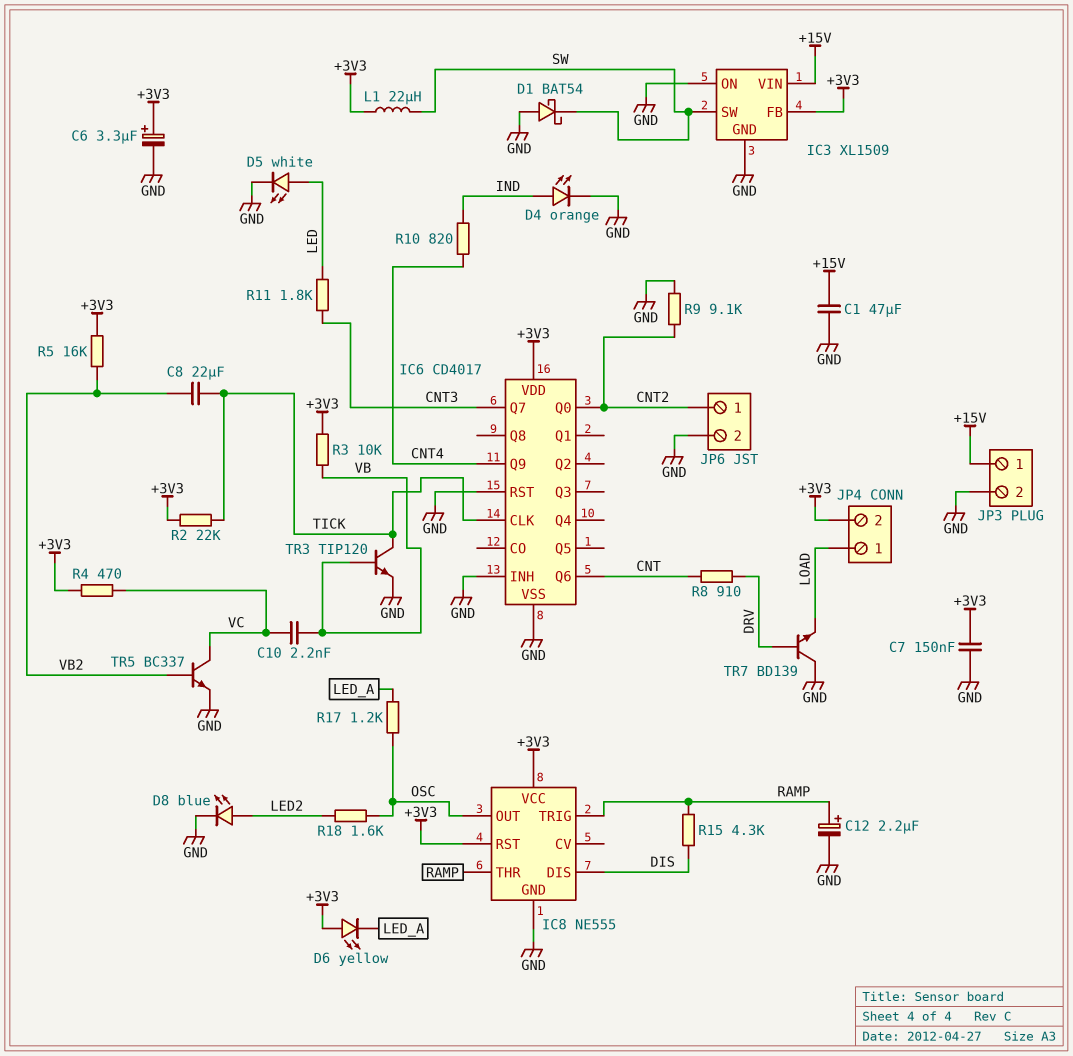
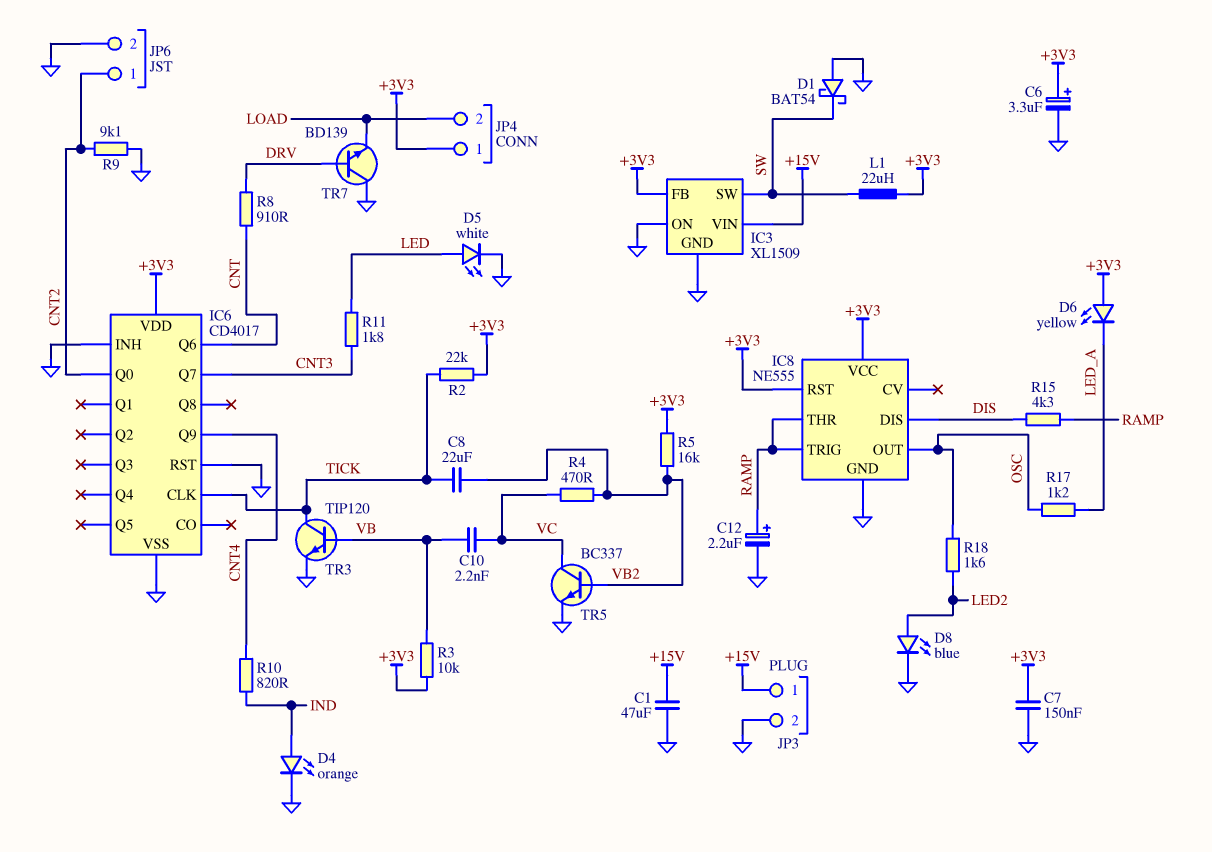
JP4 pin 1: LOAD -> +3V3
JP4 pin 2: +3V3 -> LOAD
R4: 470 (+3V3, VC) -> 470 (VB2, VC)

